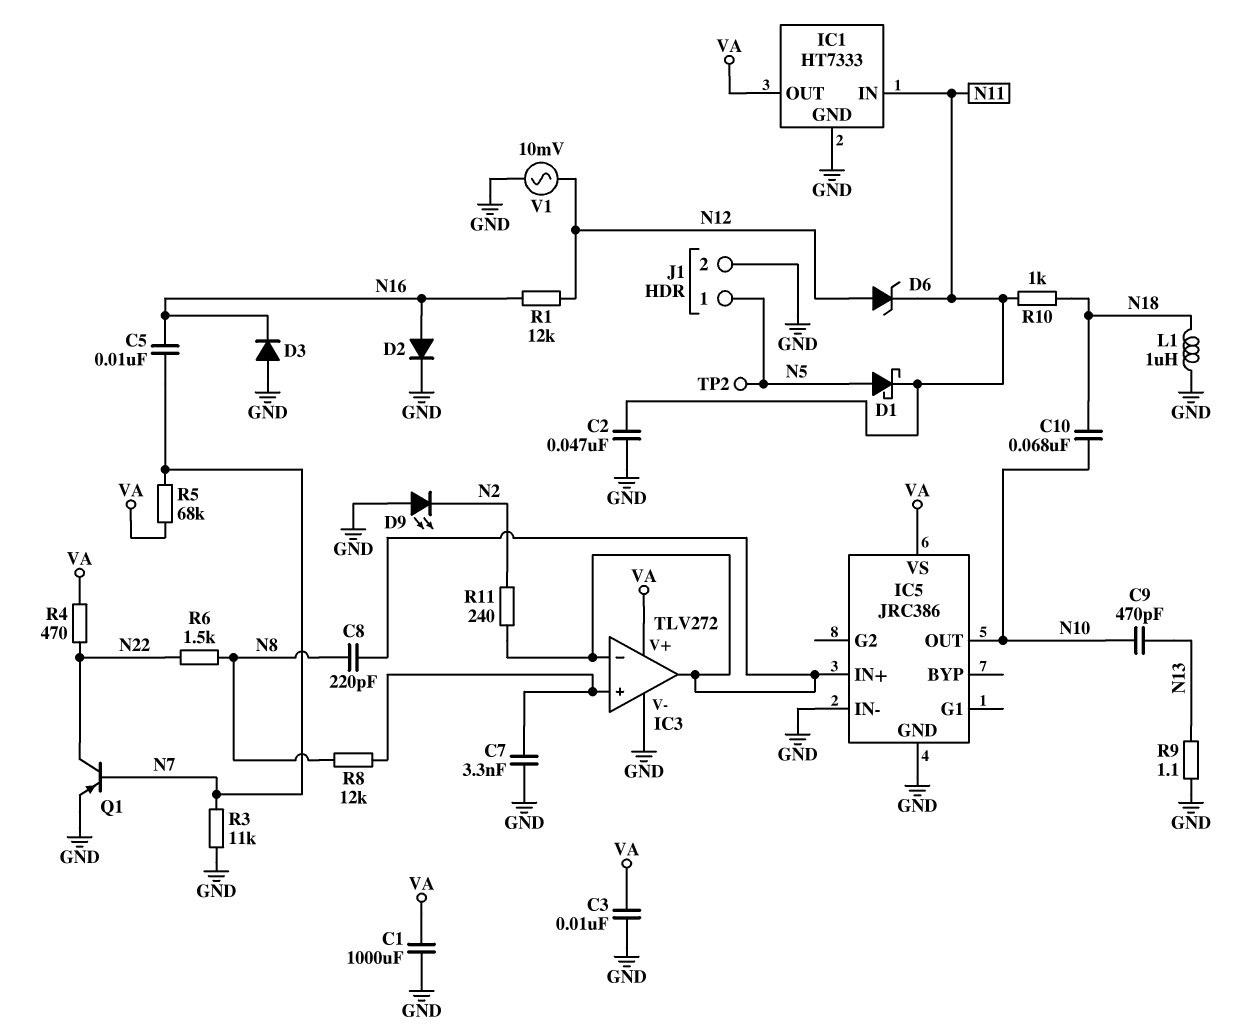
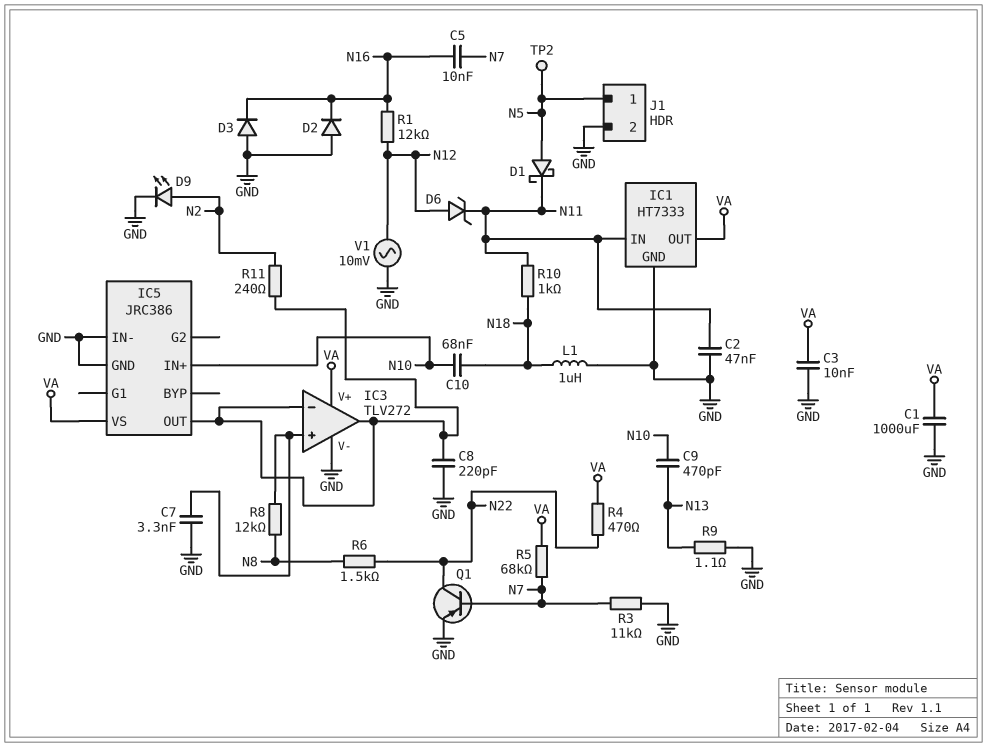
C8: 220pF (IC3/in-, N8) -> 220pF (GND, IC3/in-)
D2: diode (A N16, K GND) -> diode (A GND, K N16)
D9: LED (A GND, K N2) -> LED (A N2, K GND)
IC5 pin IN+: IC3/in- -> N10
IC5 pin OUT: N10 -> IC3/in-

